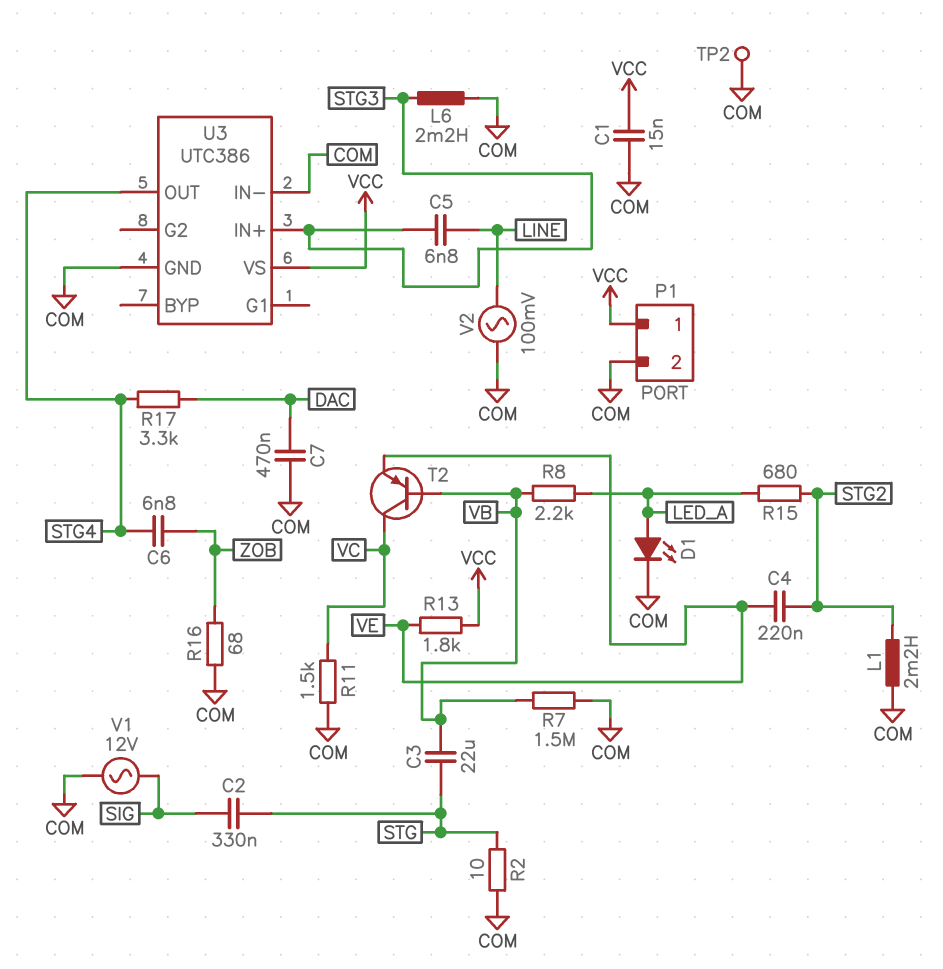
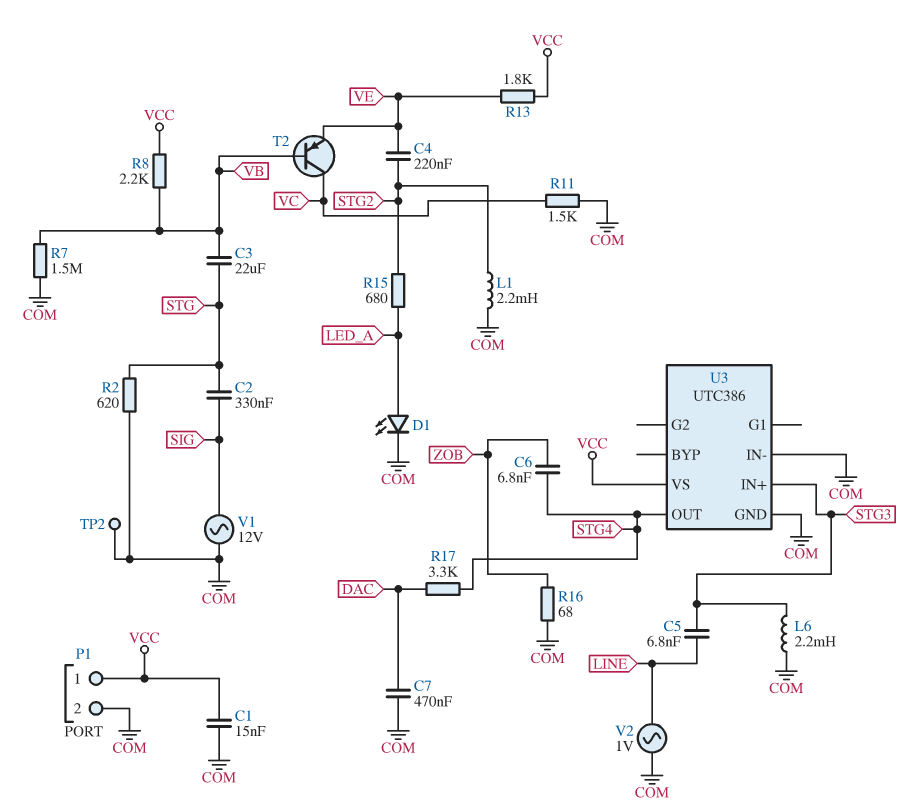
R2: 10 (COM, STG) -> 620 (COM, STG)
R8: 2.2k (LED_A, VB) -> 2.2k (VB, VCC)
V2: AC 100mV (COM, LINE) -> AC 1V (COM, LINE)

